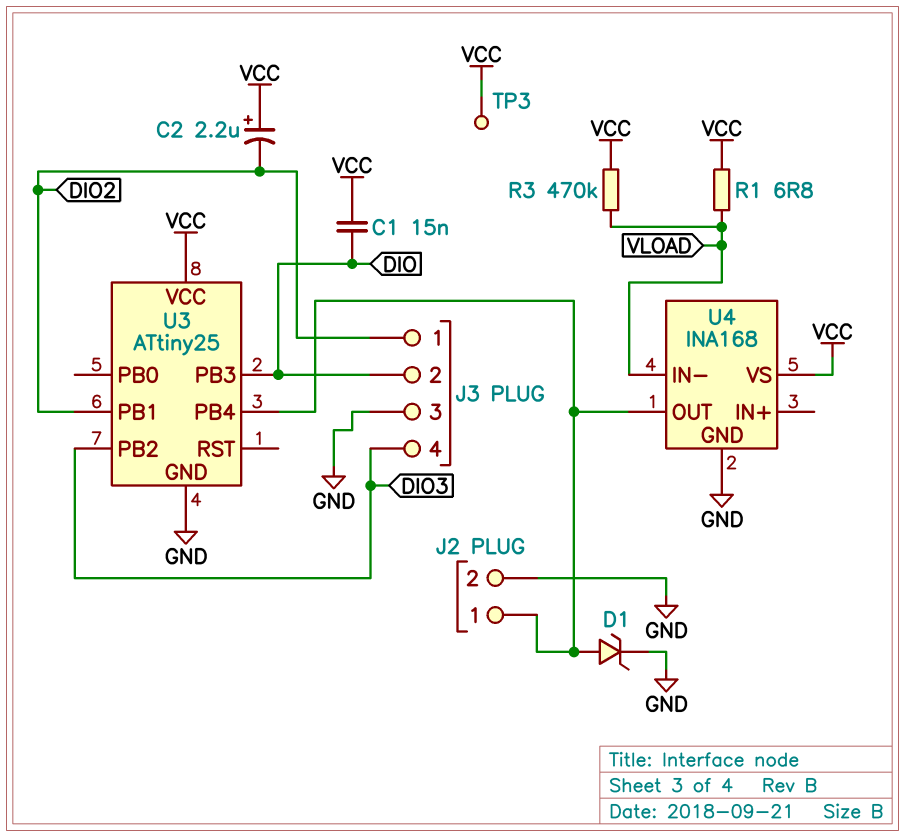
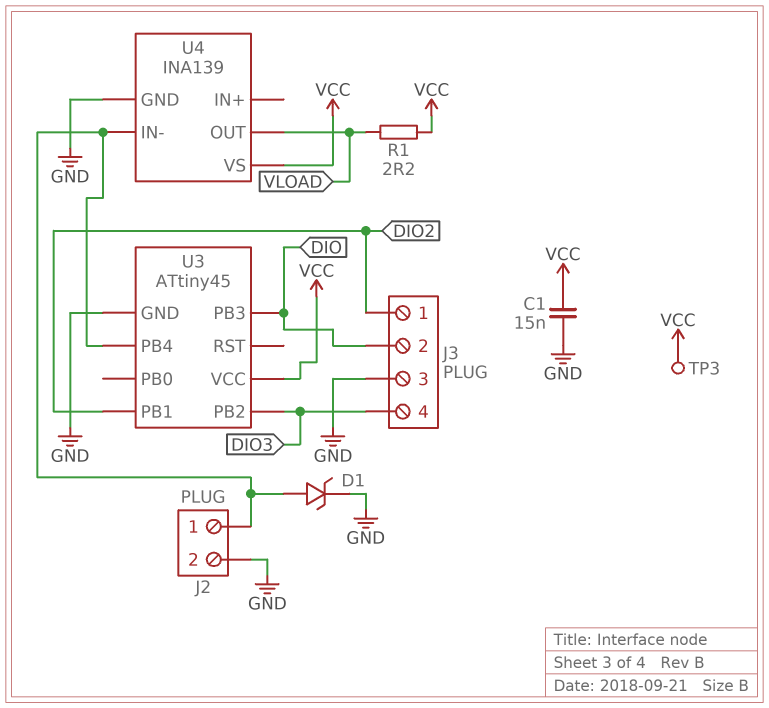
C1: 15nF (DIO, VCC) -> 15nF (GND, VCC)
C2: 2.2uF (plus VCC, minus DIO2) -> none
R1: 6.8 (VCC, VLOAD) -> 2.2 (VCC, VLOAD)
R3: 470k (VCC, VLOAD) -> none
U3: ATtiny25 -> ATtiny45
U4: INA168 -> INA139
U4 pin IN-: VLOAD -> J2/1
U4 pin OUT: J2/1 -> VLOAD

